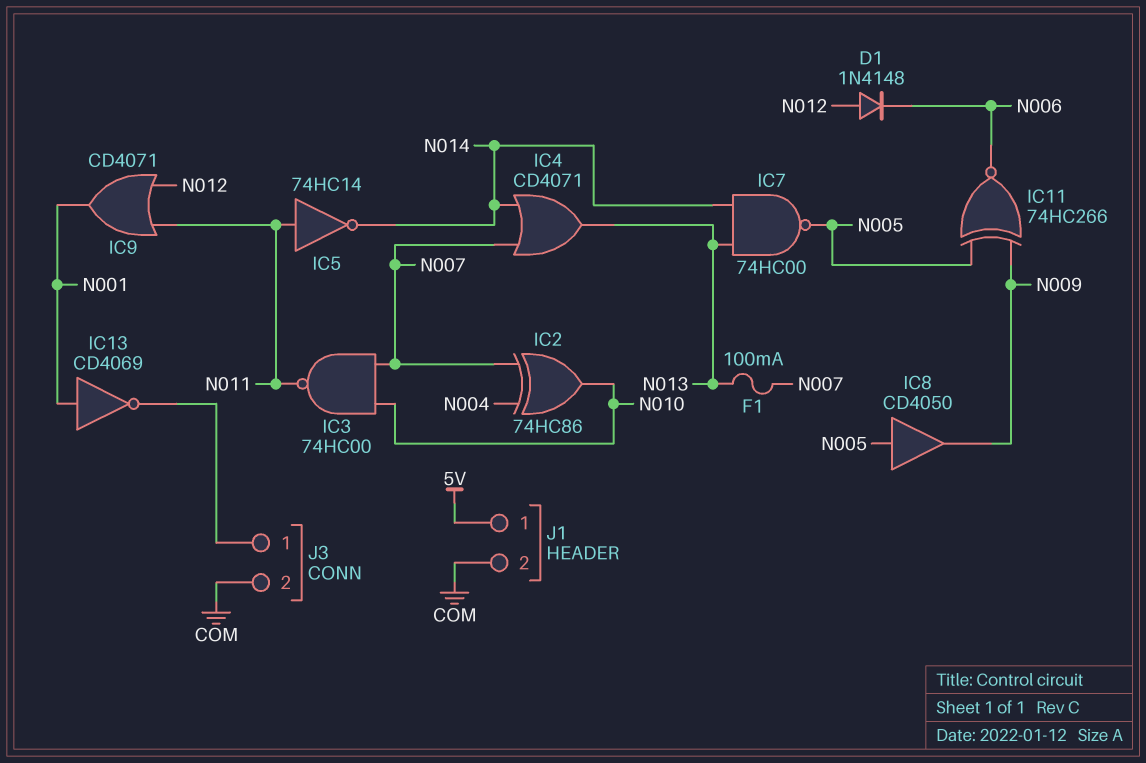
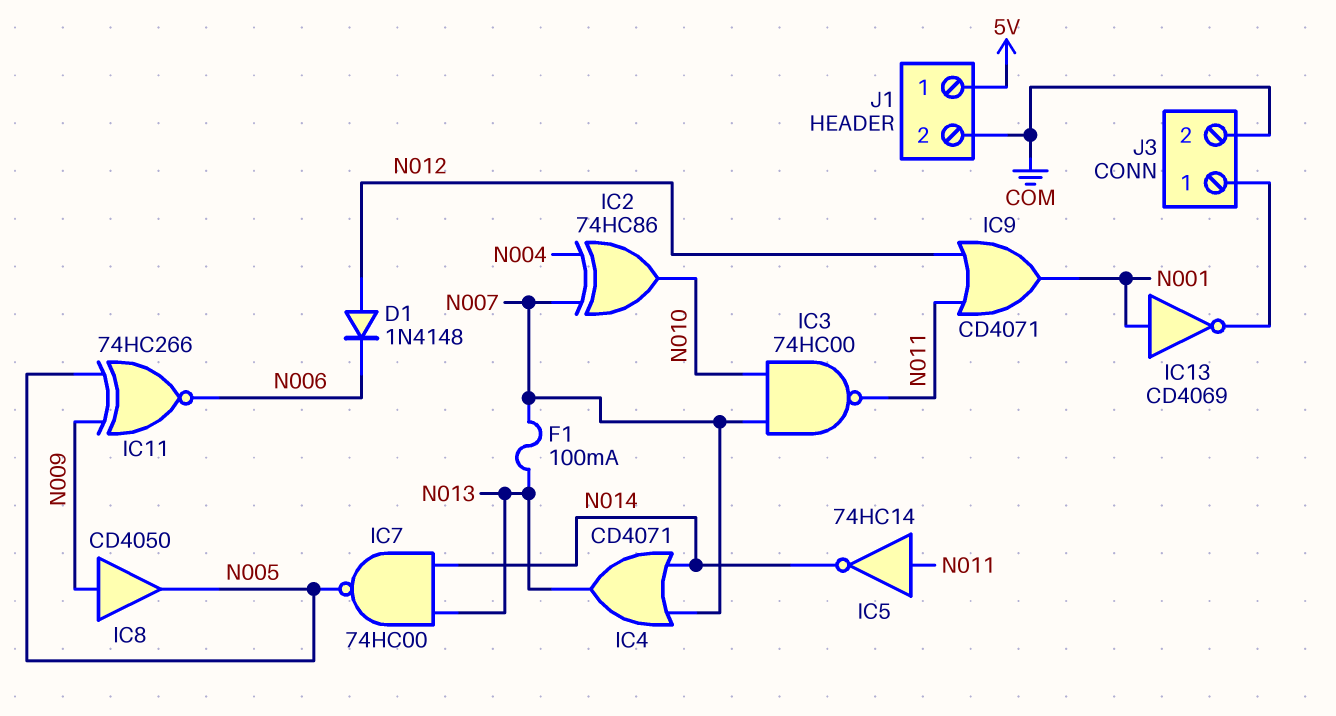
IC8: buffer CD4050 (in N005, out N009) -> buffer CD4050 (in N009, out N005)

